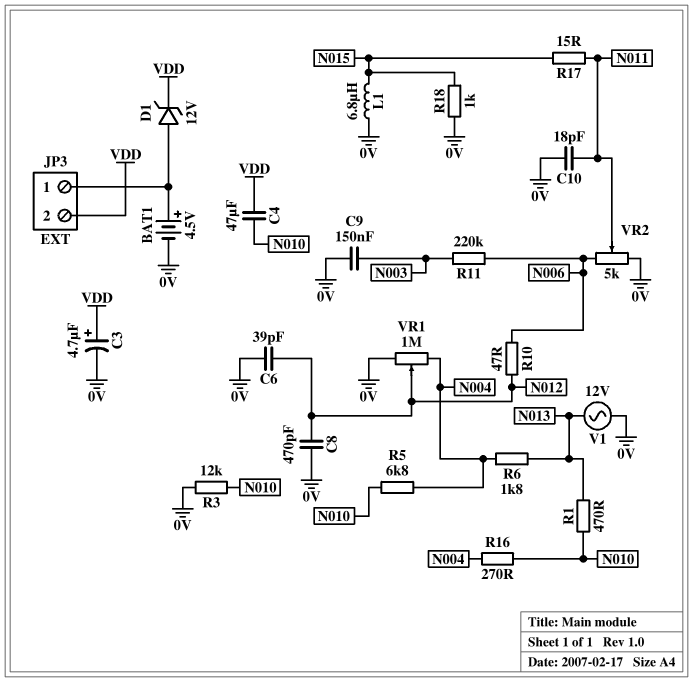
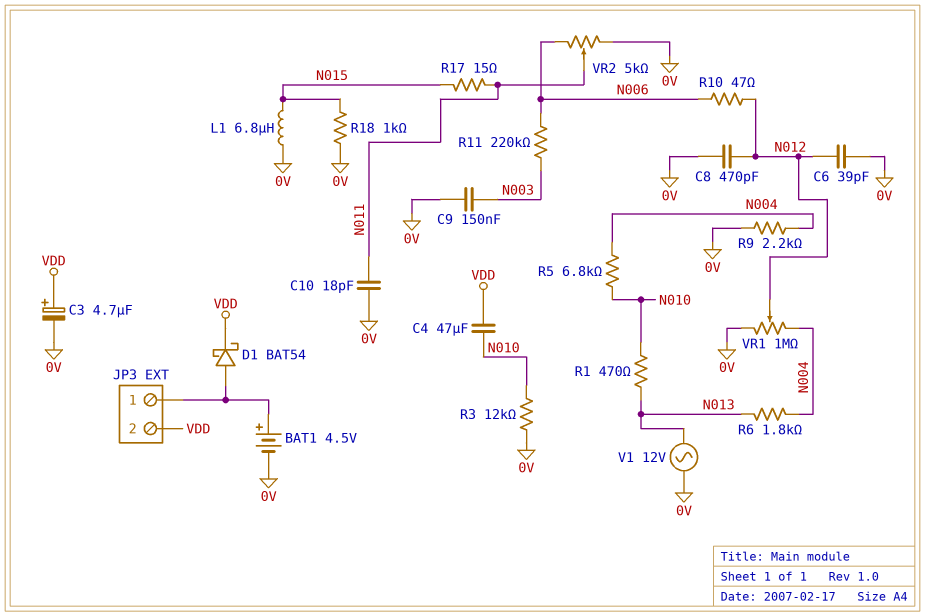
D1: zener 12V (A JP3/1, K VDD) -> schottky BAT54 (A JP3/1, K VDD)
R9: none -> 2.2k (0V, N004)
R16: 270 (N004, N010) -> none

